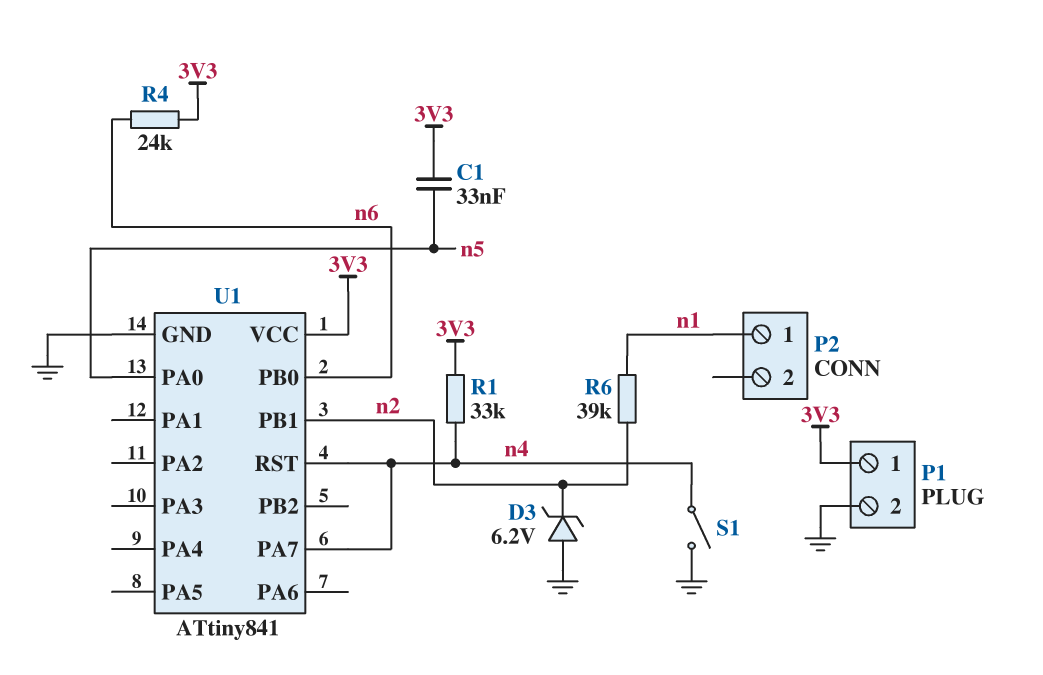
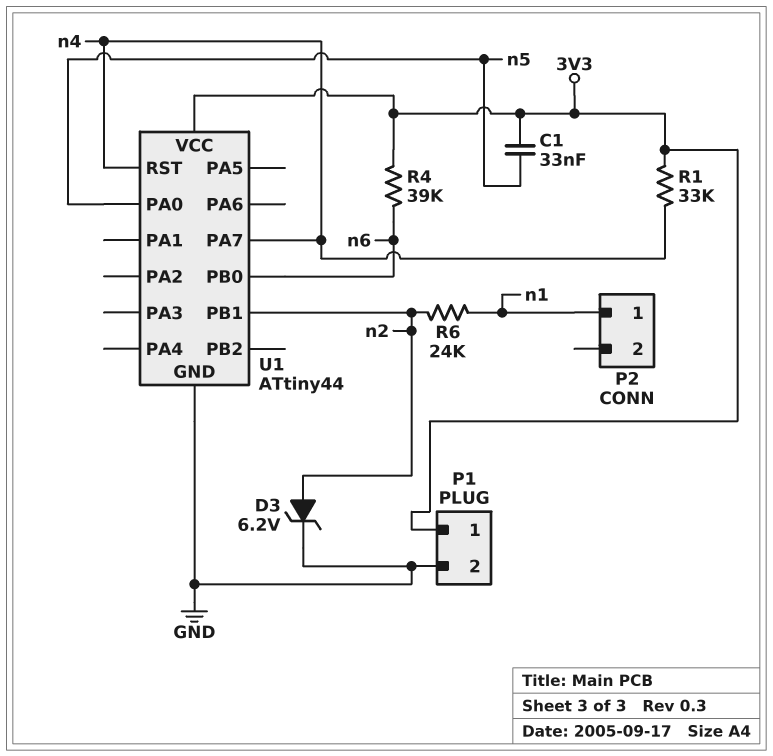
D3: zener 6.2V (A GND, K n2) -> zener 6.2V (A n2, K GND)
R4: 24k (3V3, n6) -> 39k (3V3, n6)
R6: 39k (n1, n2) -> 24k (n1, n2)
S1: switch (GND, n4) -> none
U1: ATtiny841 -> ATtiny44

